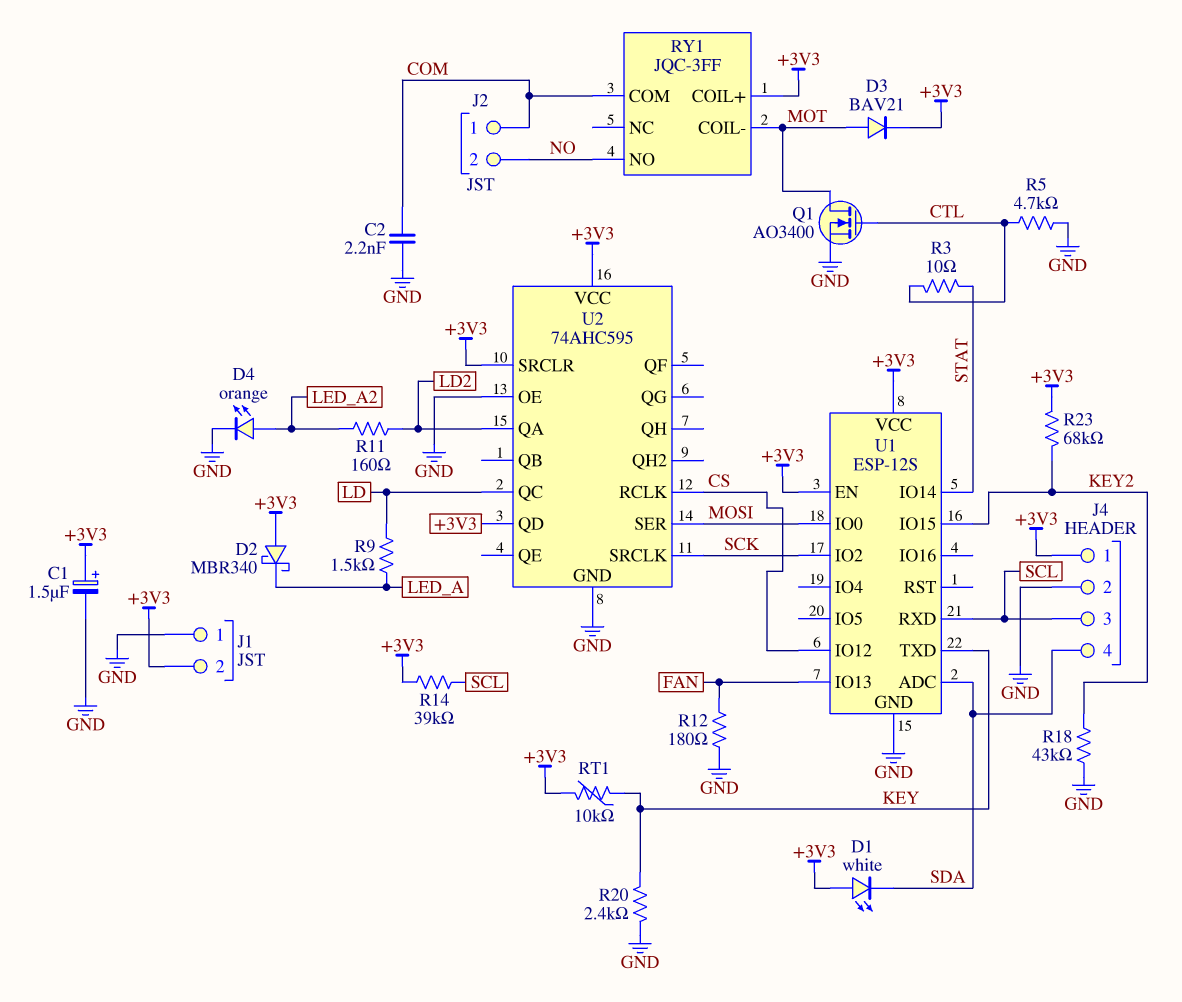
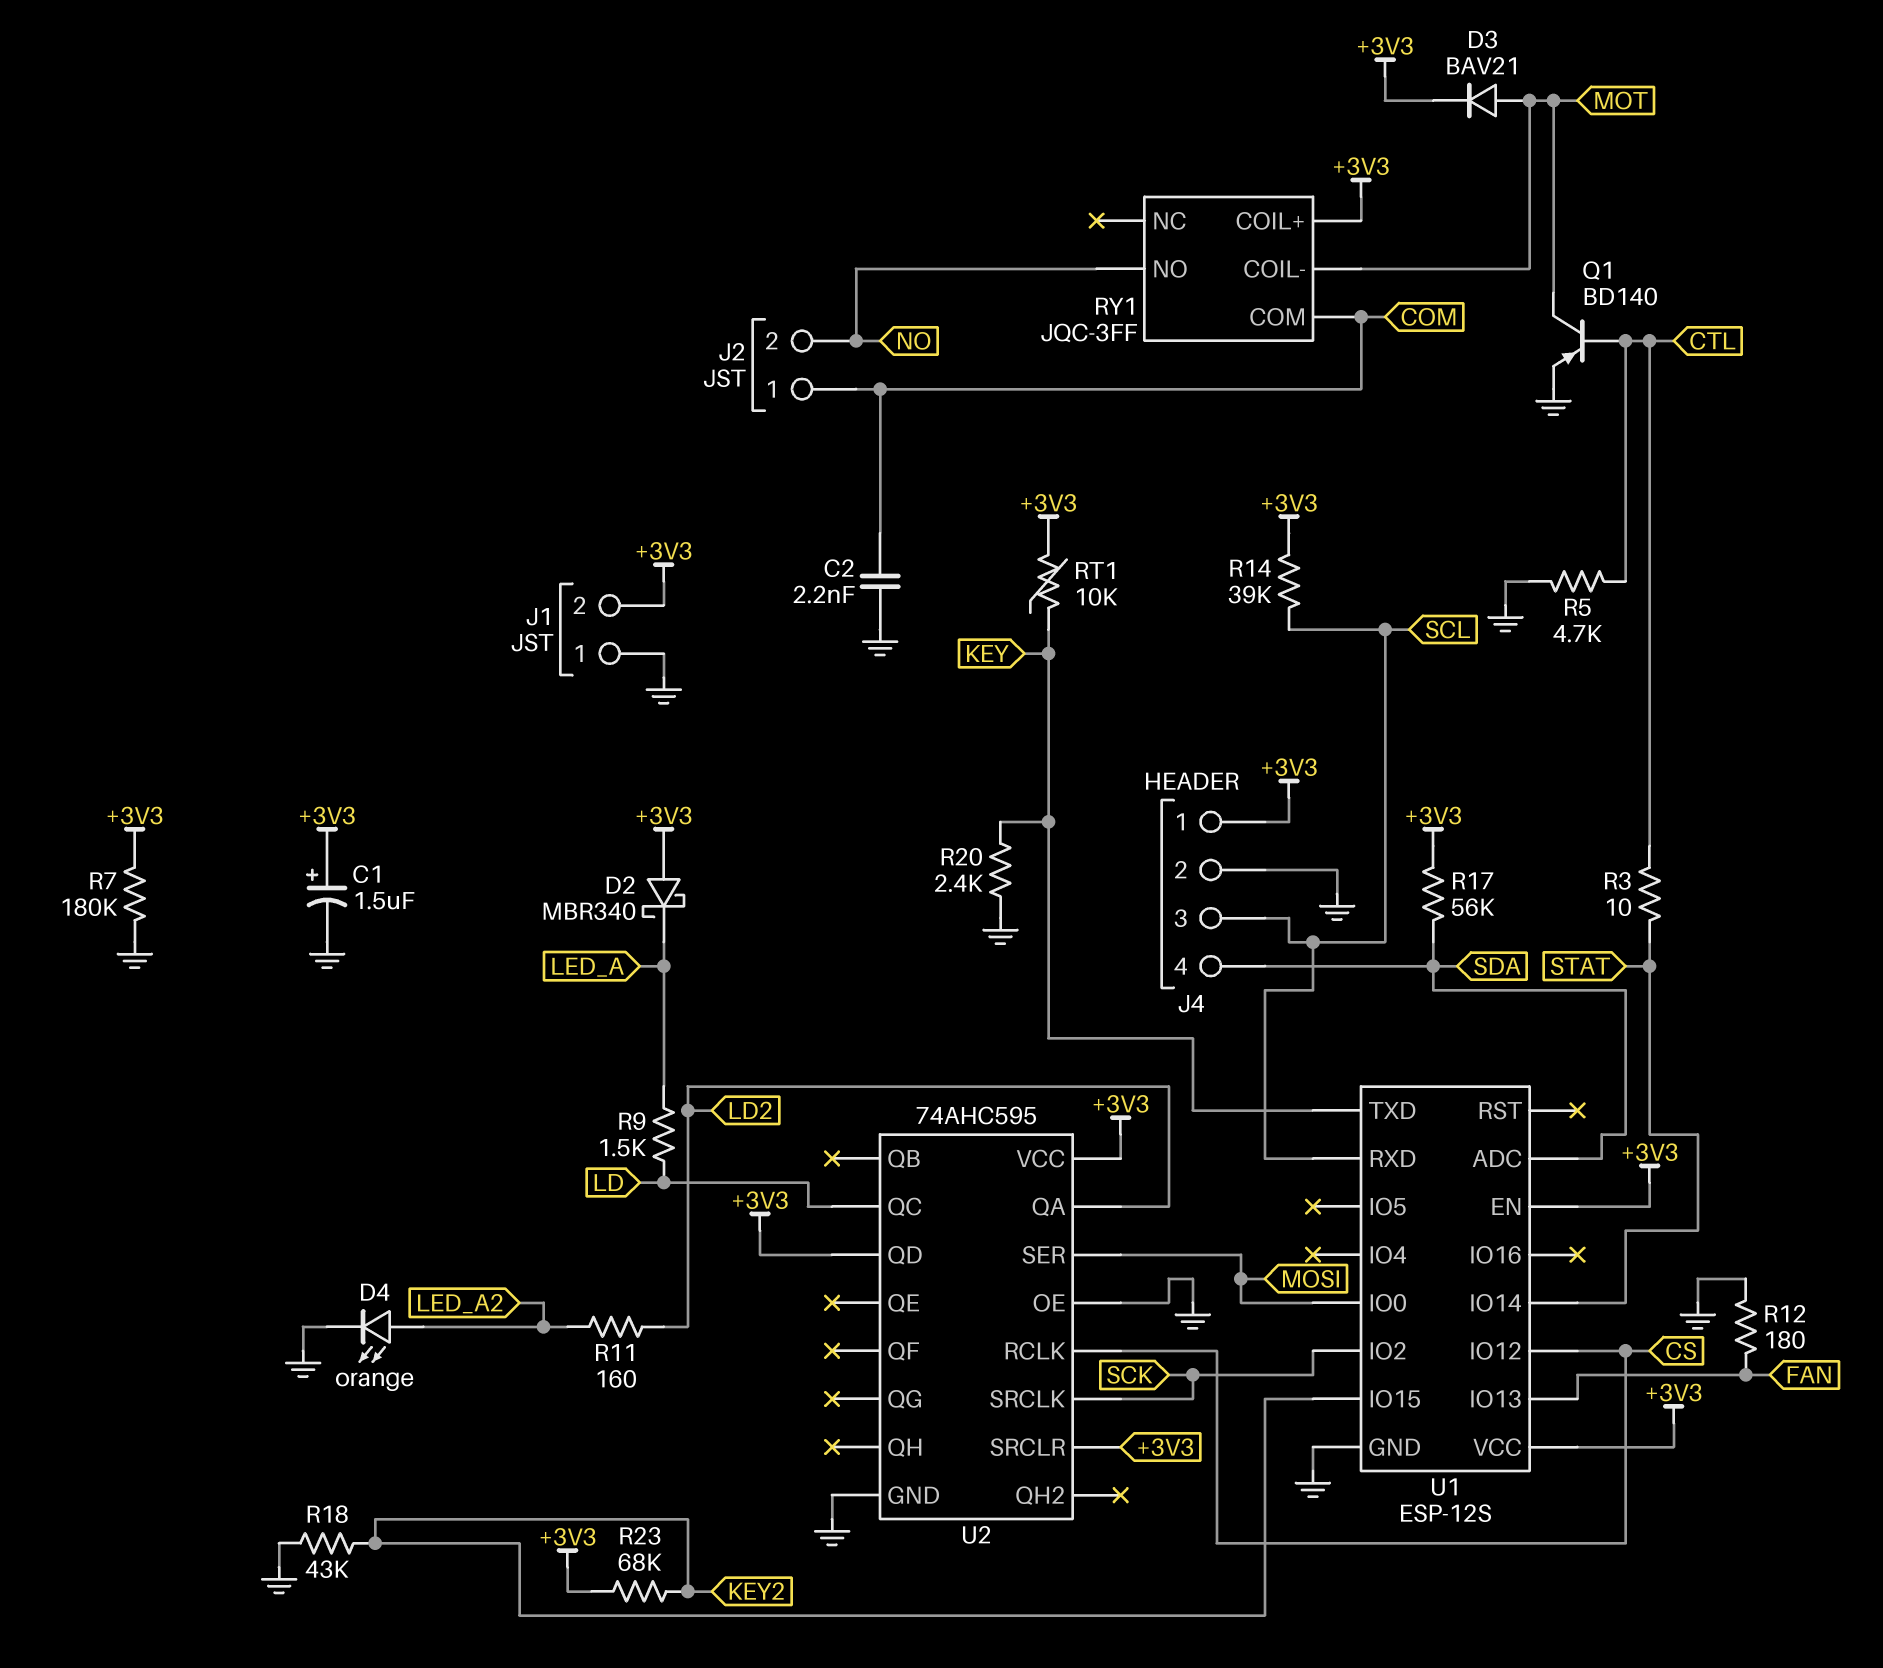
D1: LED white (A +3V3, K SDA) -> none
Q1: NMOS AO3400 (G CTL, D MOT, S GND) -> PNP BD140 (B CTL, C MOT, E GND)
R7: none -> 180k (+3V3, GND)
R17: none -> 56k (+3V3, SDA)

